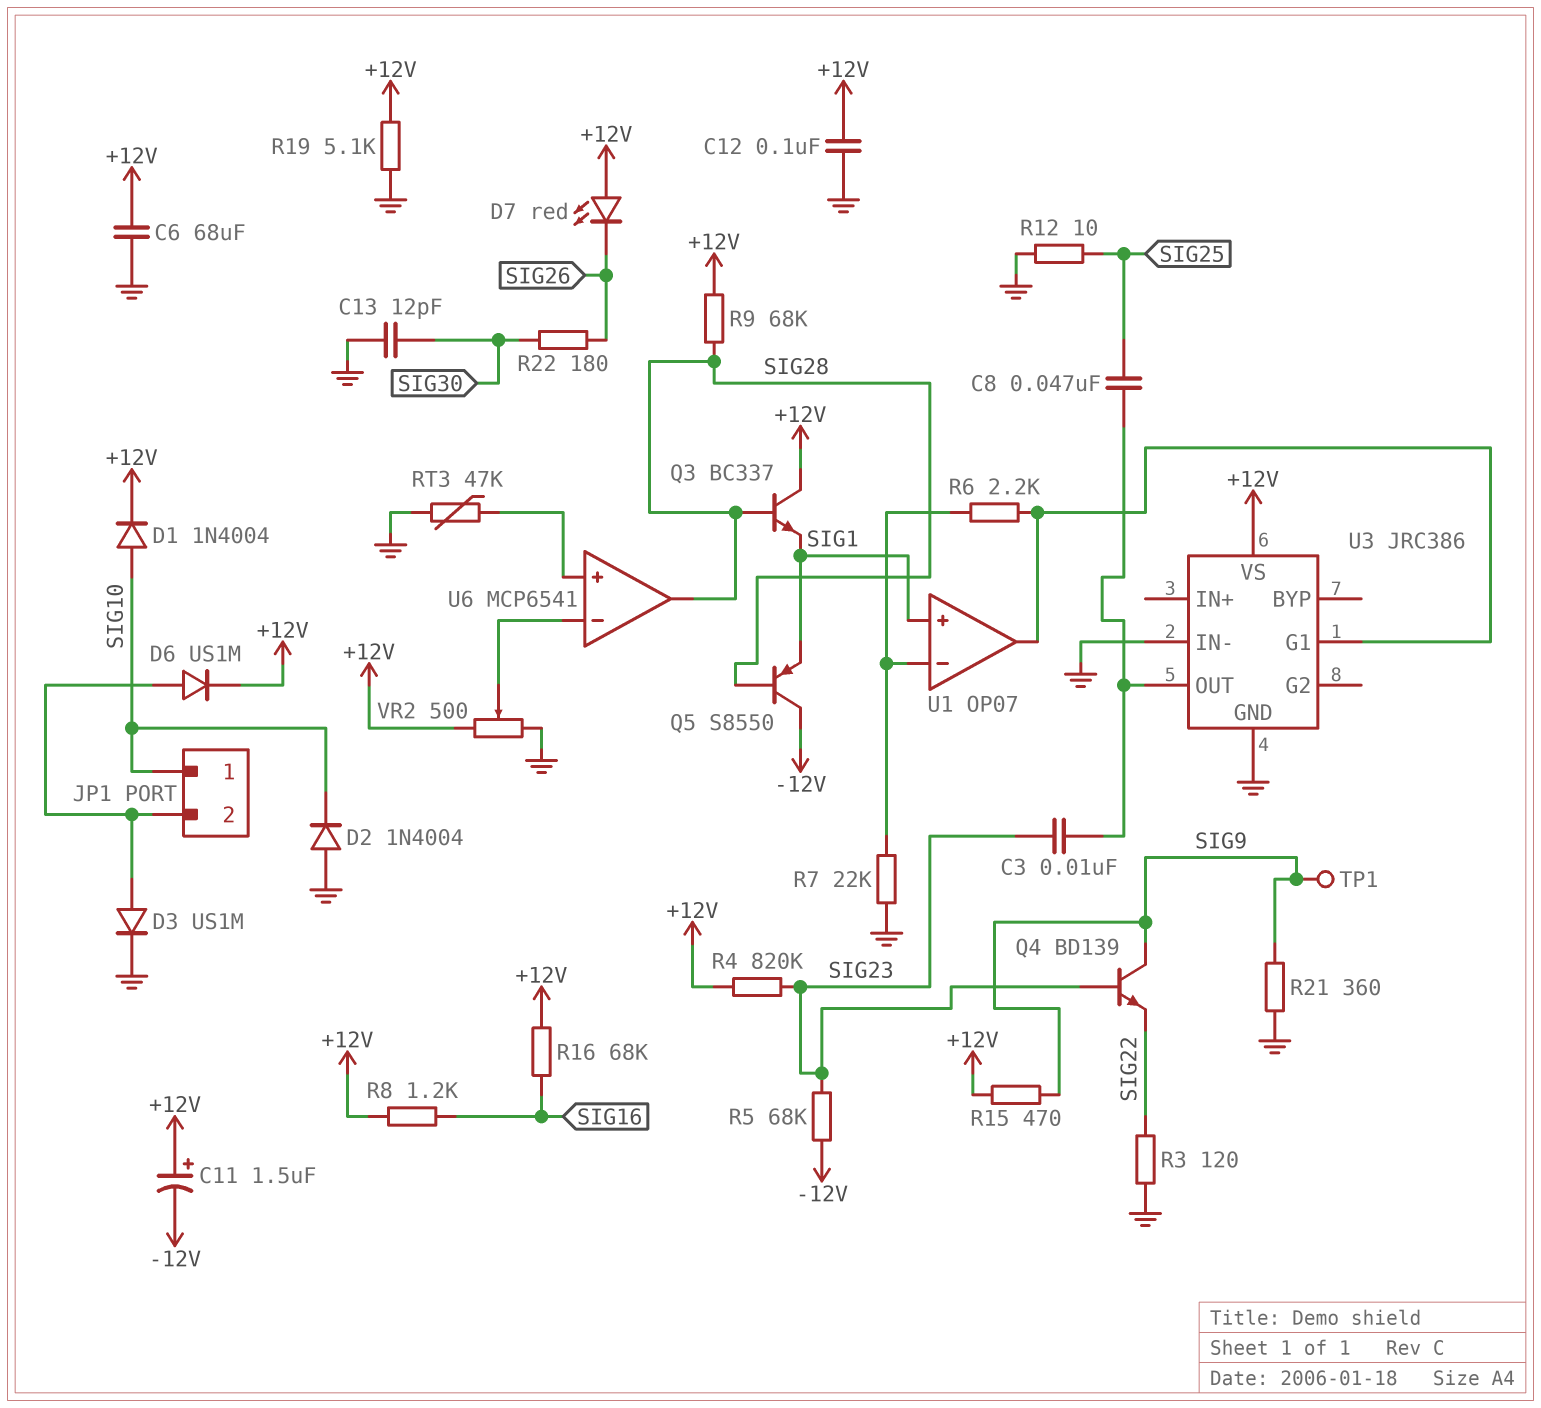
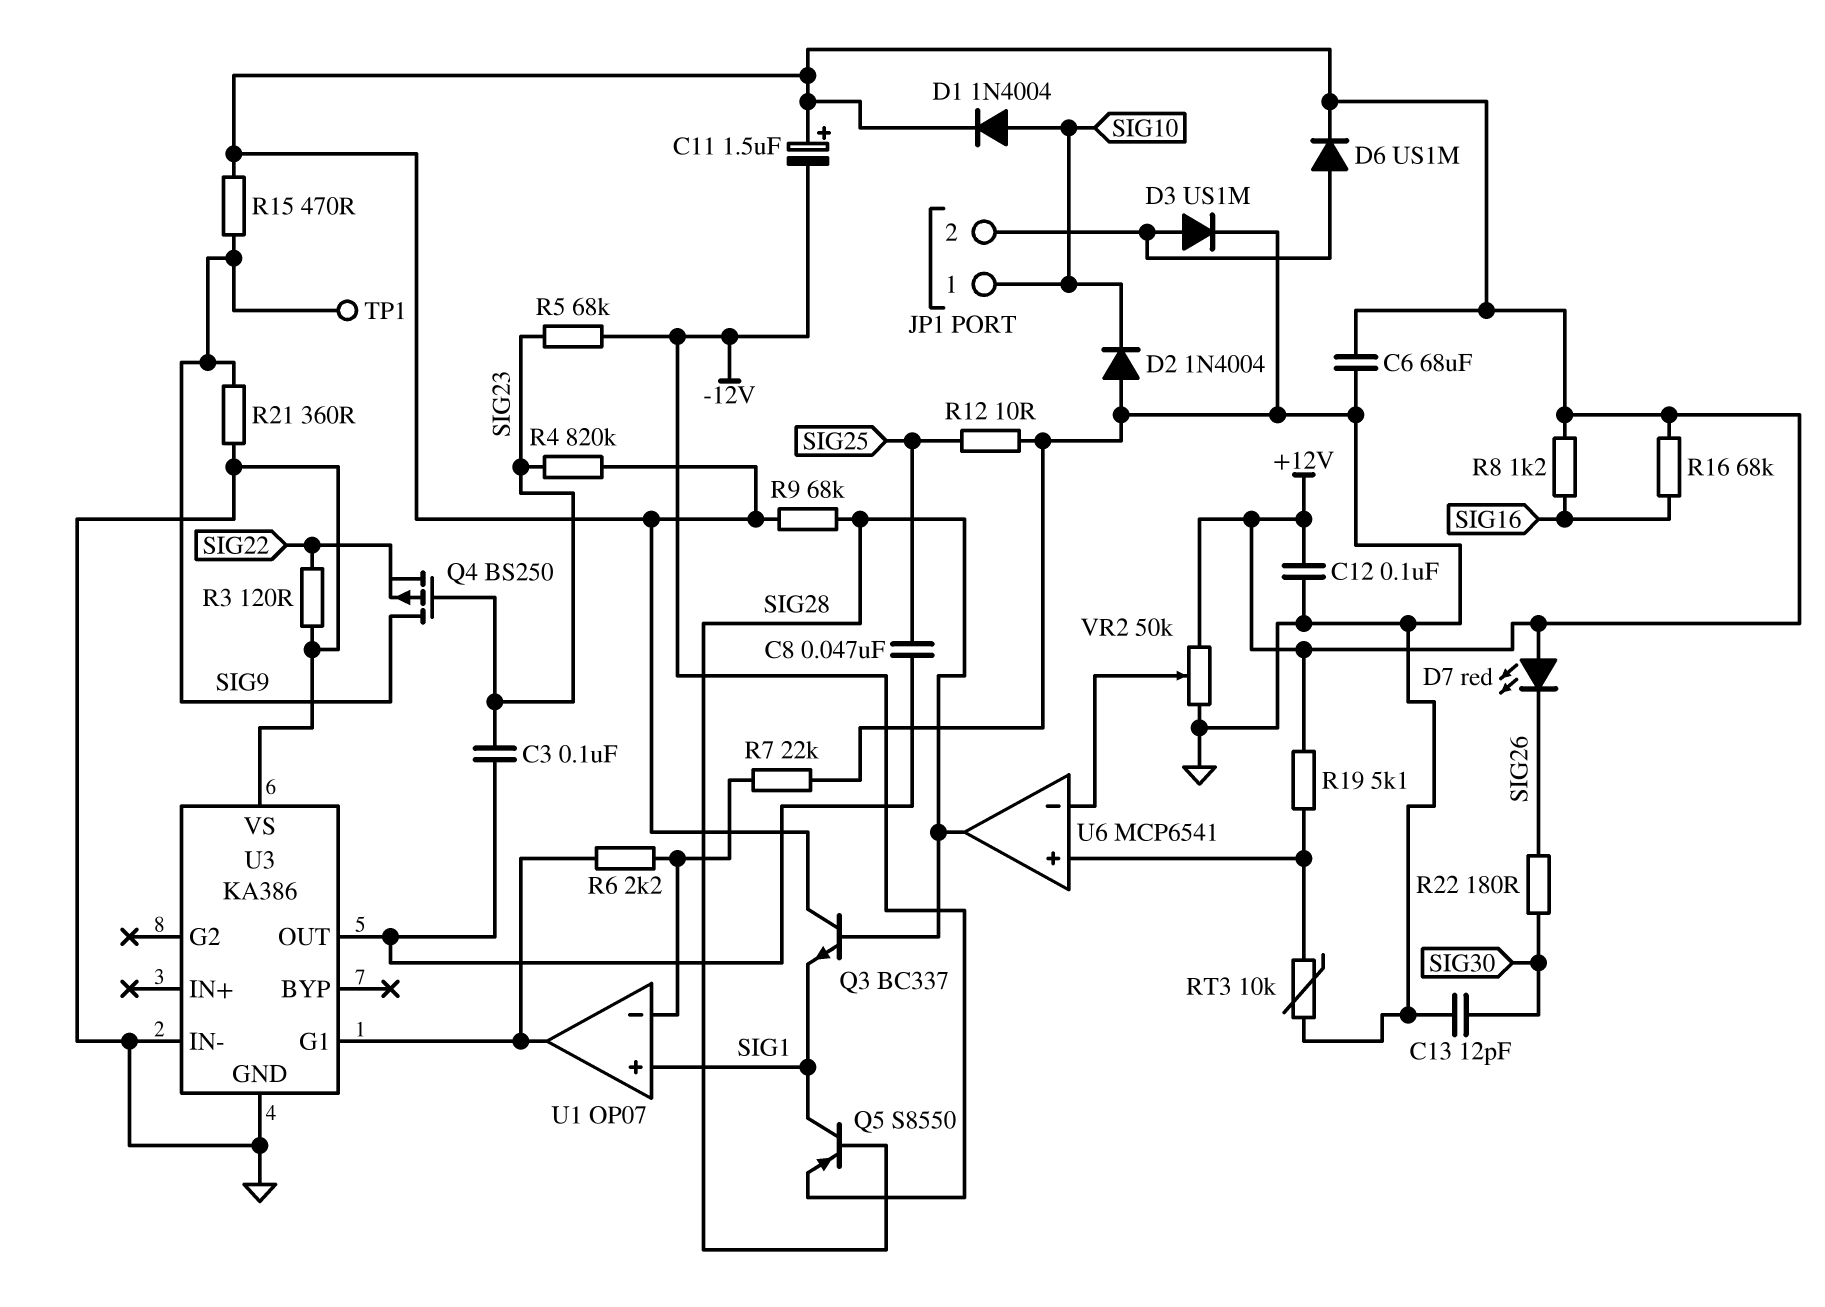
C3: 10nF (SIG23, U3/OUT) -> 100nF (SIG23, U3/OUT)
Q4: NPN BD139 (B SIG23, C SIG9, E SIG22) -> PMOS BS250 (G SIG23, D SIG9, S SIG22)
Q5: PNP S8550 (B SIG28, C -12V, E SIG1) -> PNP S8550 (B SIG28, C SIG1, E -12V)
R19: 5.1k (+12V, GND) -> 5.1k (+12V, U6/in+)
RT3: 47k (GND, U6/in+) -> 10k (GND, U6/in+)
U3: JRC386 -> KA386
U3 pin VS: +12V -> GND
VR2: 500 (+12V, GND, wiper U6/in-) -> 50k (+12V, GND, wiper U6/in-)

